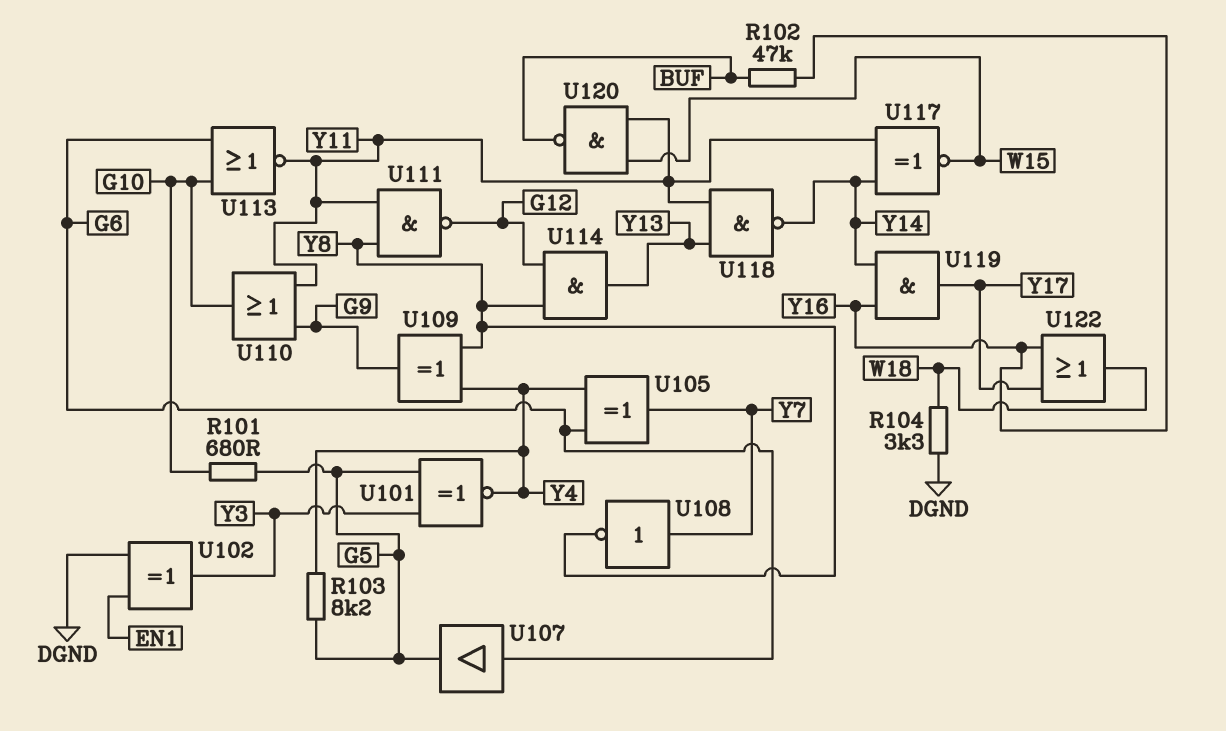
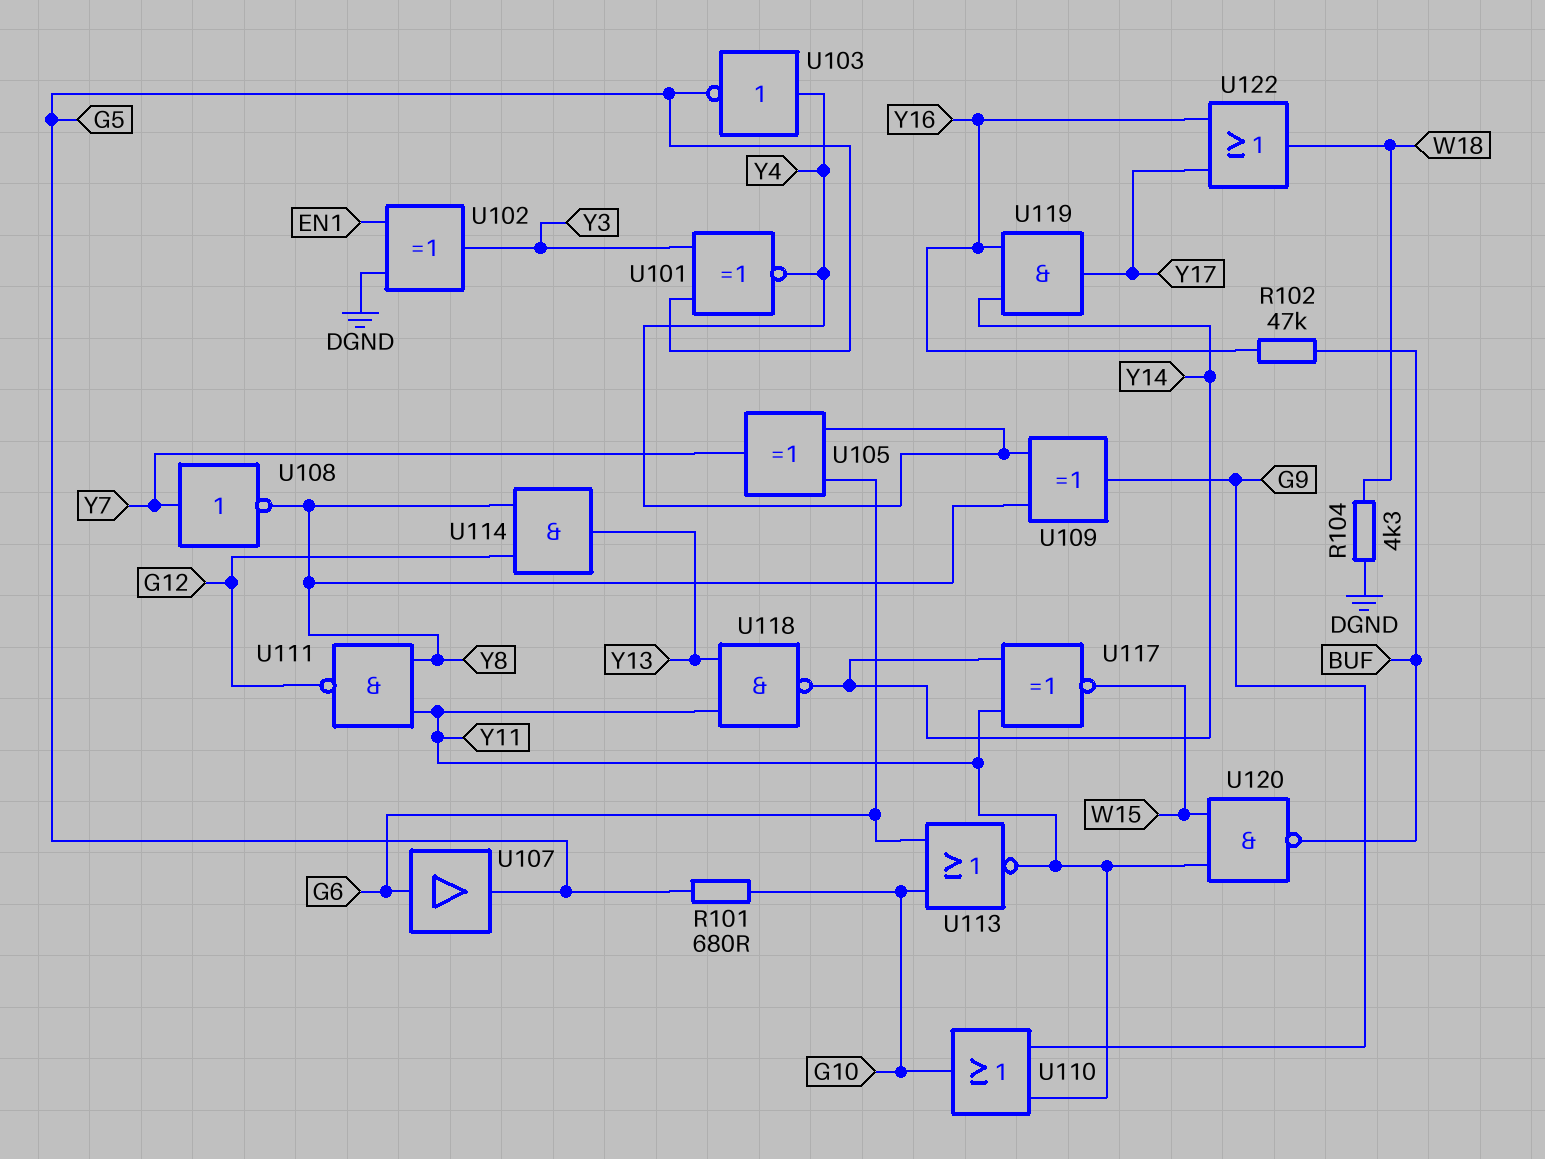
R103: 8.2k (G5, Y4) -> none
R104: 3.3k (DGND, W18) -> 4.3k (DGND, W18)
U103: none -> NOT (in Y4, out G5)

